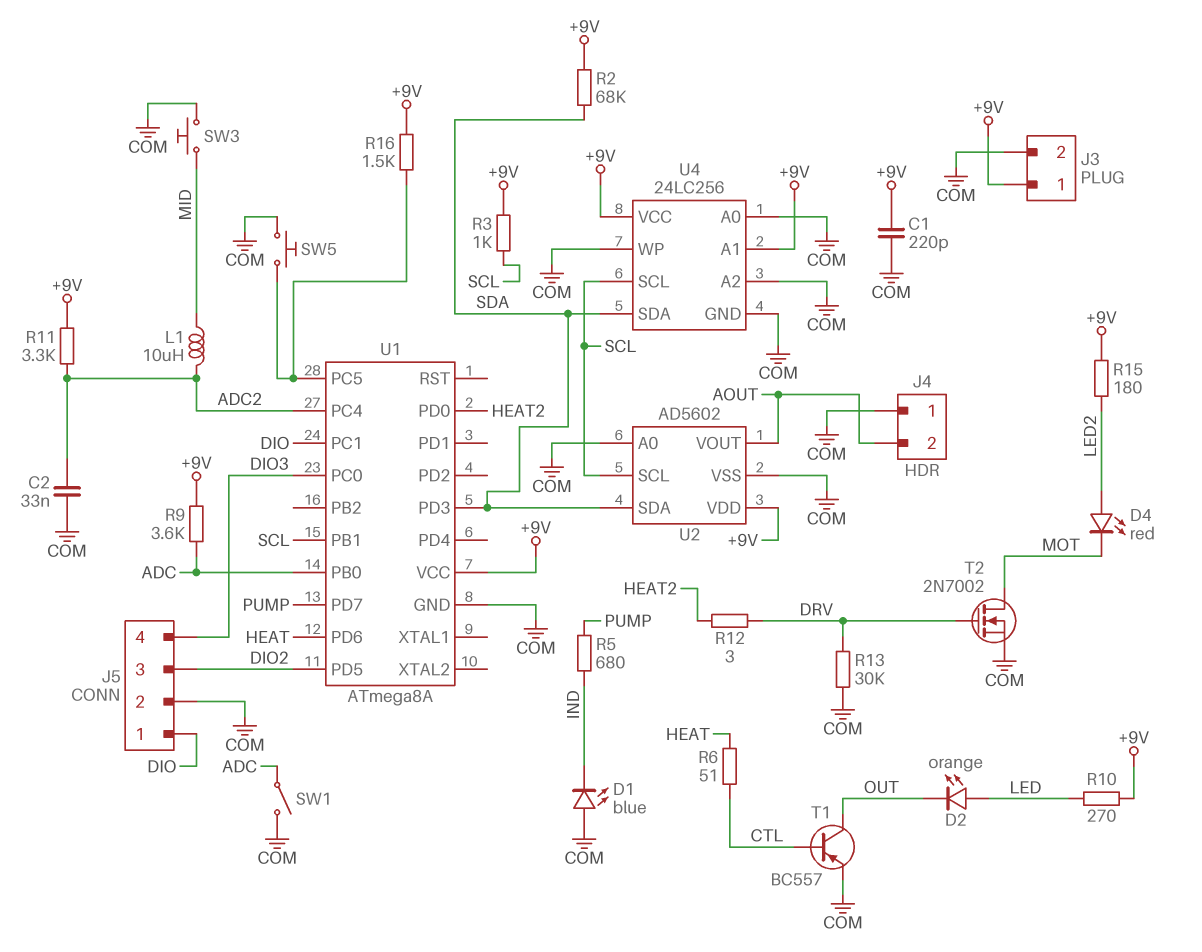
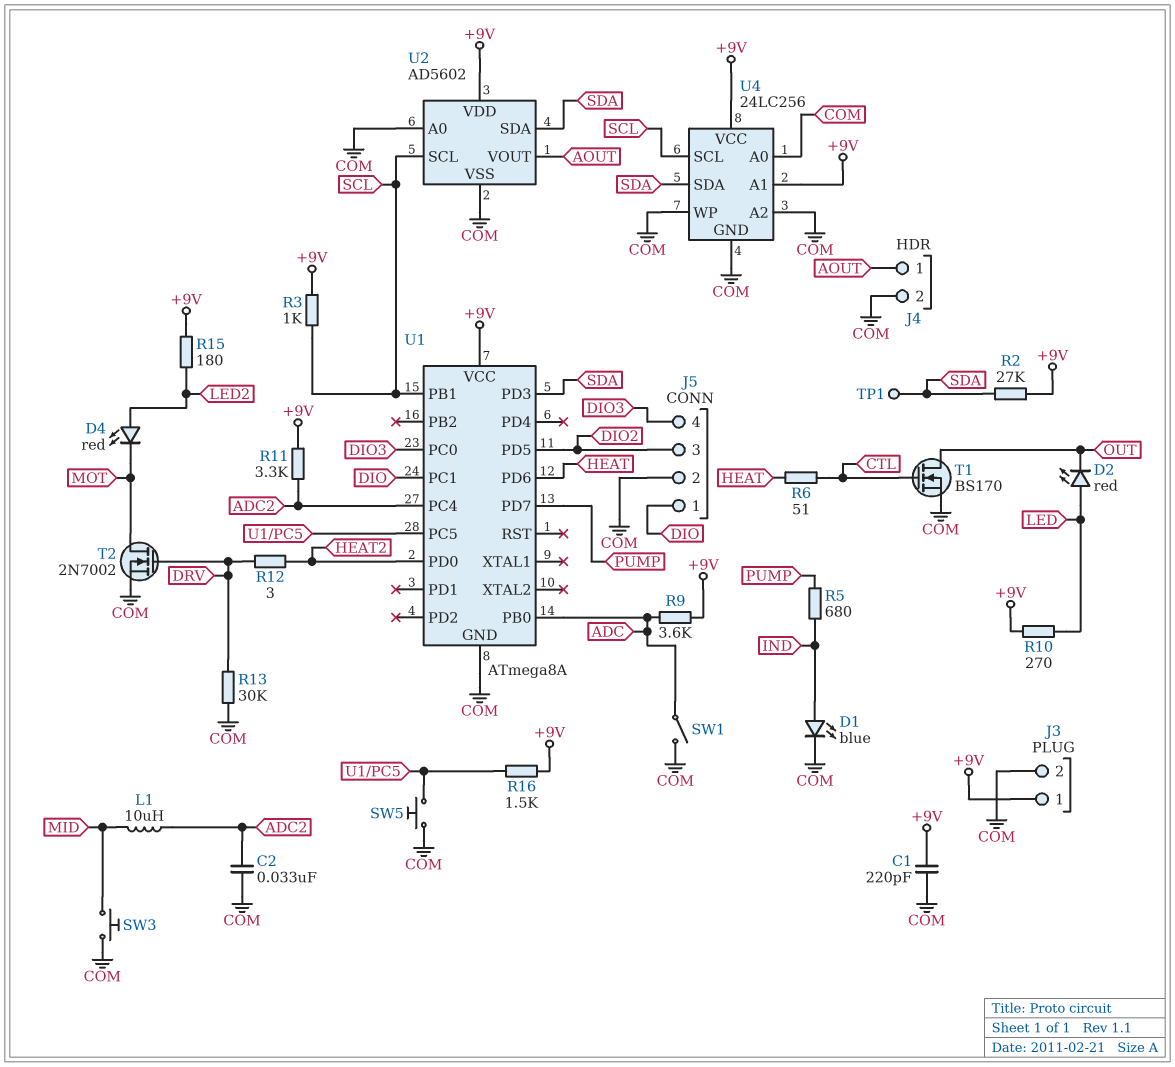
D1: LED blue (A COM, K IND) -> LED blue (A IND, K COM)
D2: LED orange (A LED, K OUT) -> LED red (A LED, K OUT)
J4 pin 1: COM -> AOUT
J4 pin 2: AOUT -> COM
R2: 68k (+9V, SDA) -> 27k (+9V, SDA)
T1: PNP BC557 (B CTL, C OUT, E COM) -> NMOS BS170 (G CTL, D OUT, S COM)
TP1: none -> test point (SDA)

